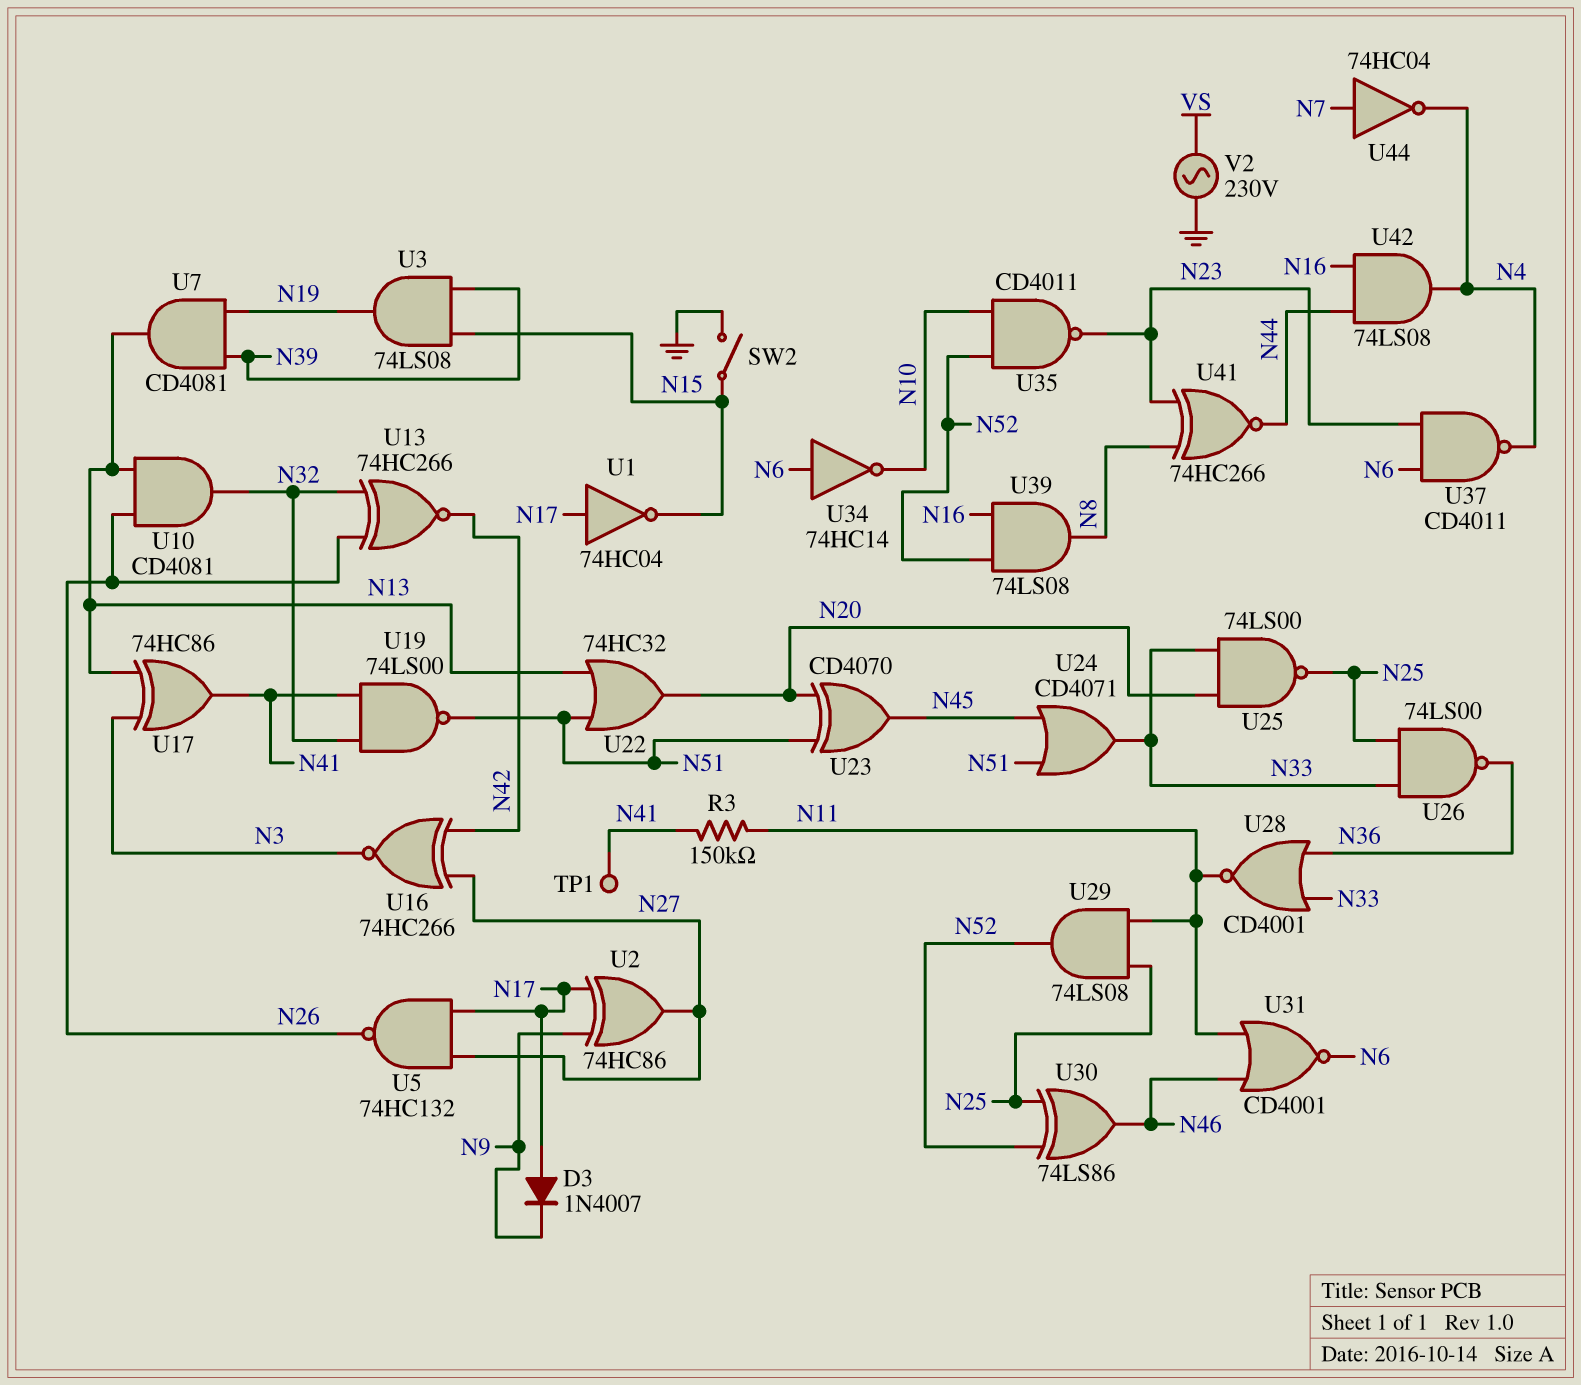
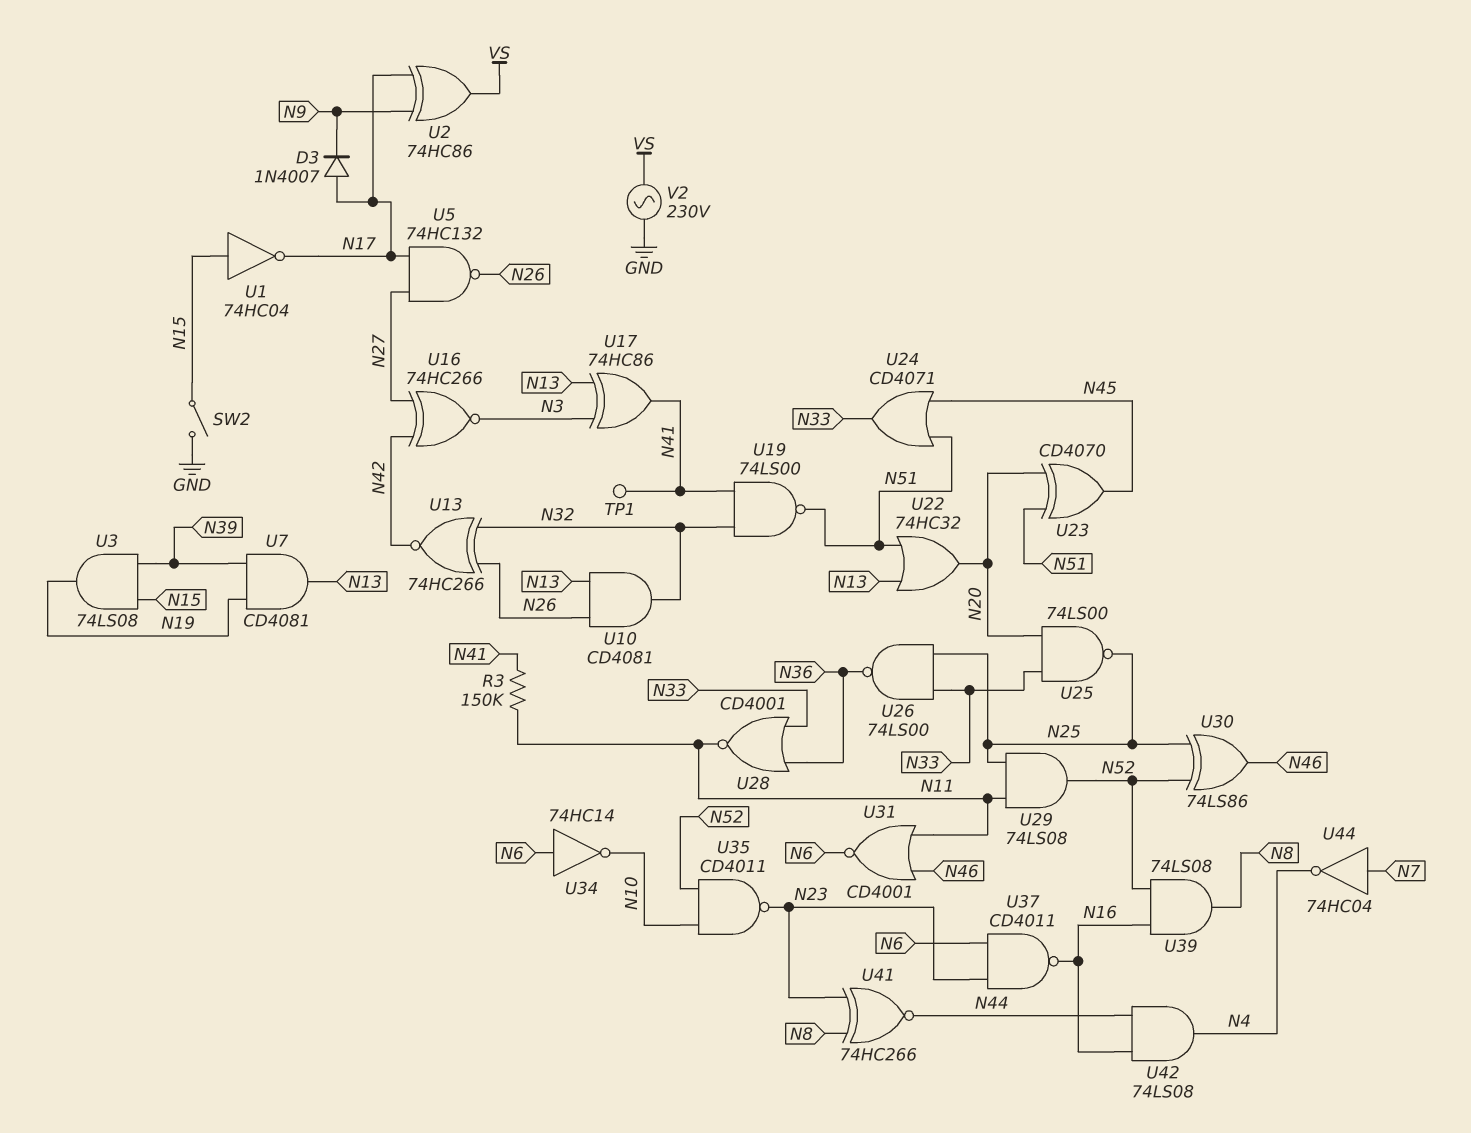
U1: NOT 74HC04 (in N17, out N15) -> NOT 74HC04 (in N15, out N17)
U2: XOR 74HC86 (in N9, in N17, out N27) -> XOR 74HC86 (in N9, in N17, out VS)
U37: NAND CD4011 (in N6, in N23, out N4) -> NAND CD4011 (in N6, in N23, out N16)

